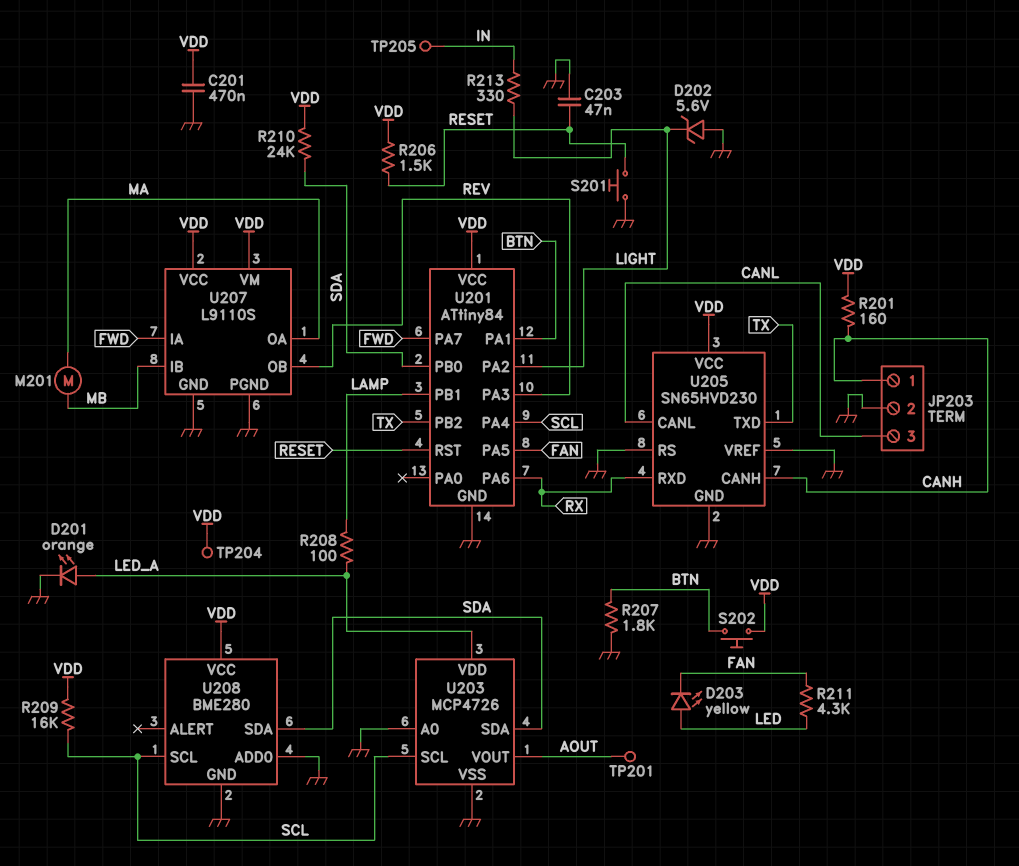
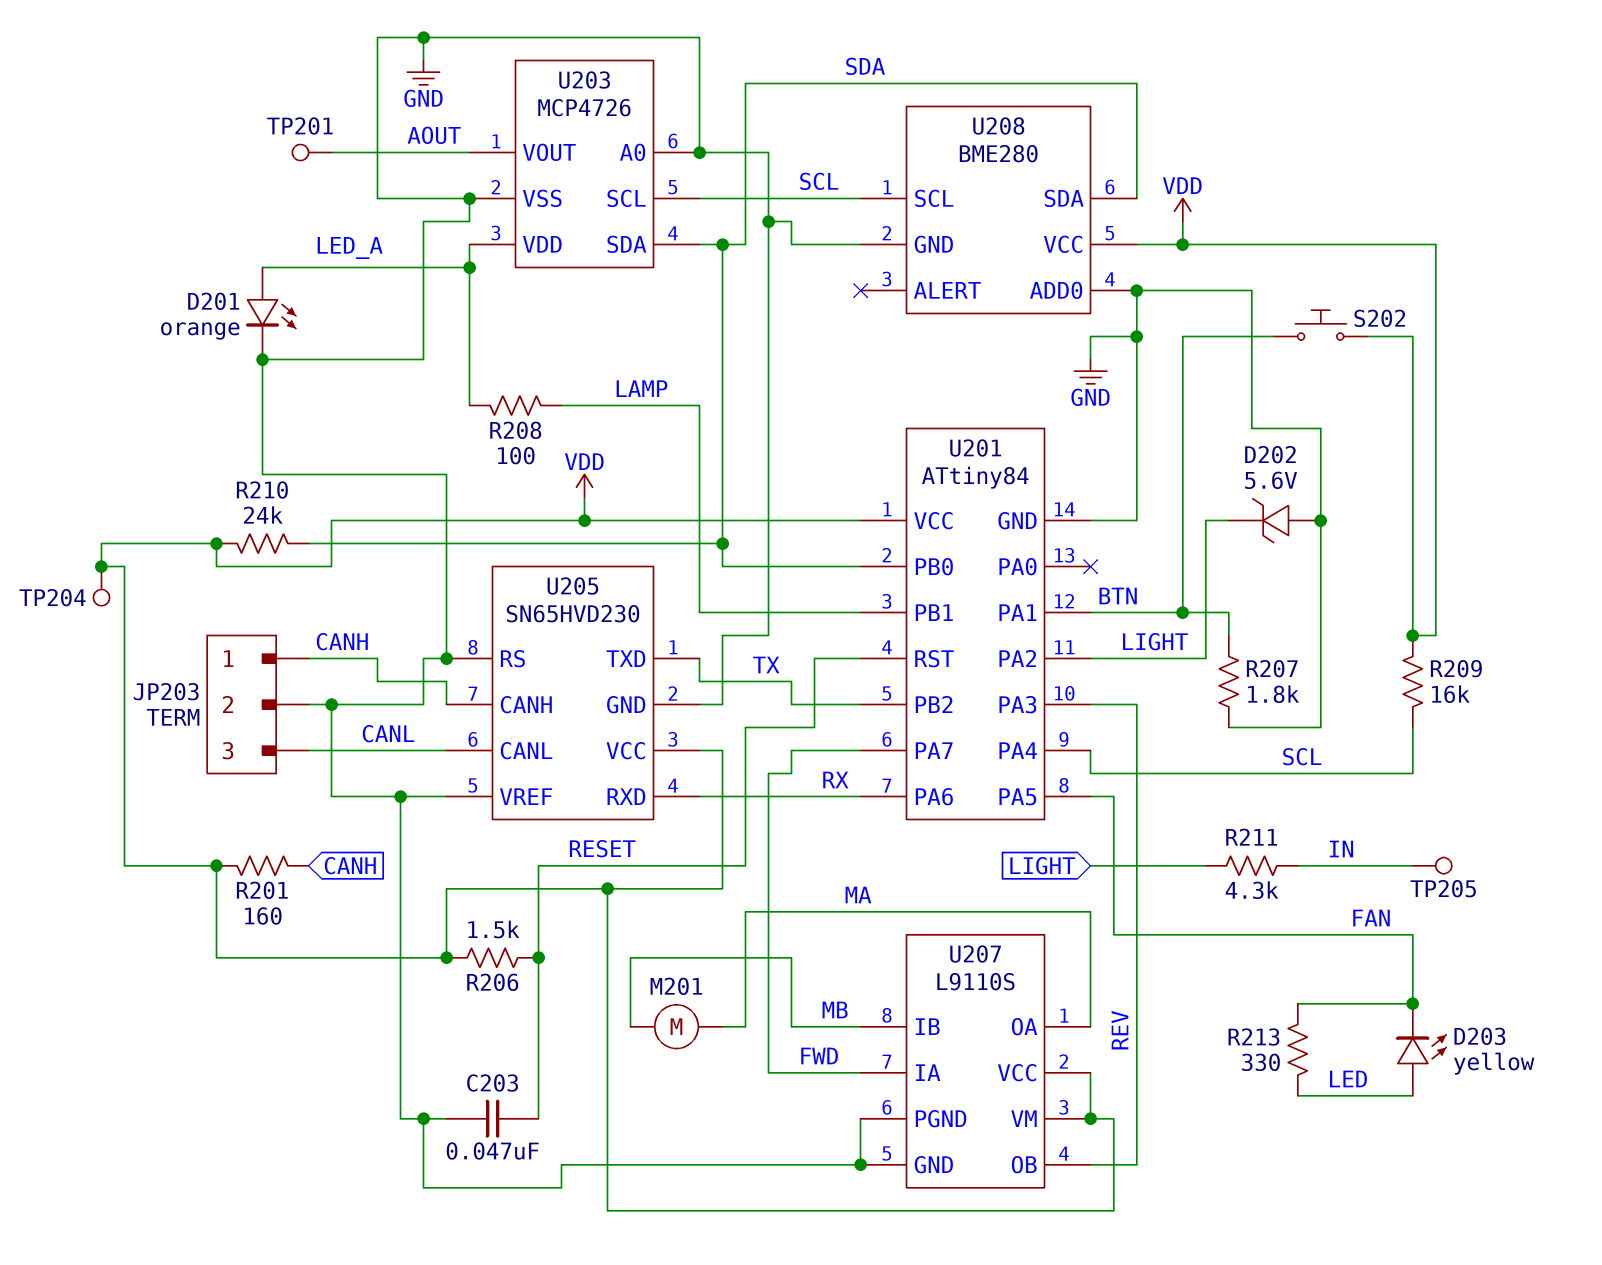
C201: 470nF (GND, VDD) -> none
R211: 4.3k (FAN, LED) -> 4.3k (IN, LIGHT)
R213: 330 (IN, LIGHT) -> 330 (FAN, LED)
S201: button (GND, RESET) -> none

